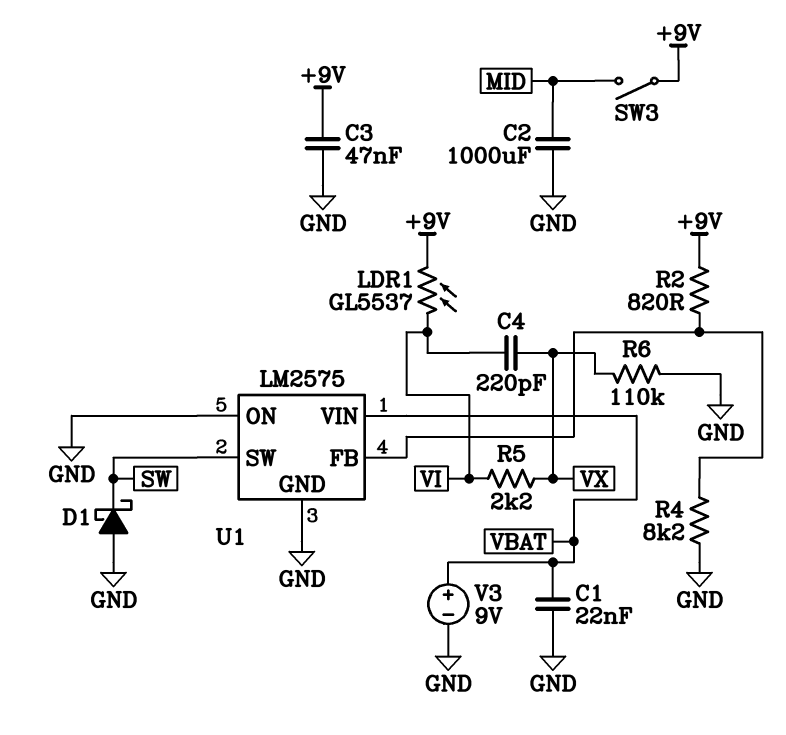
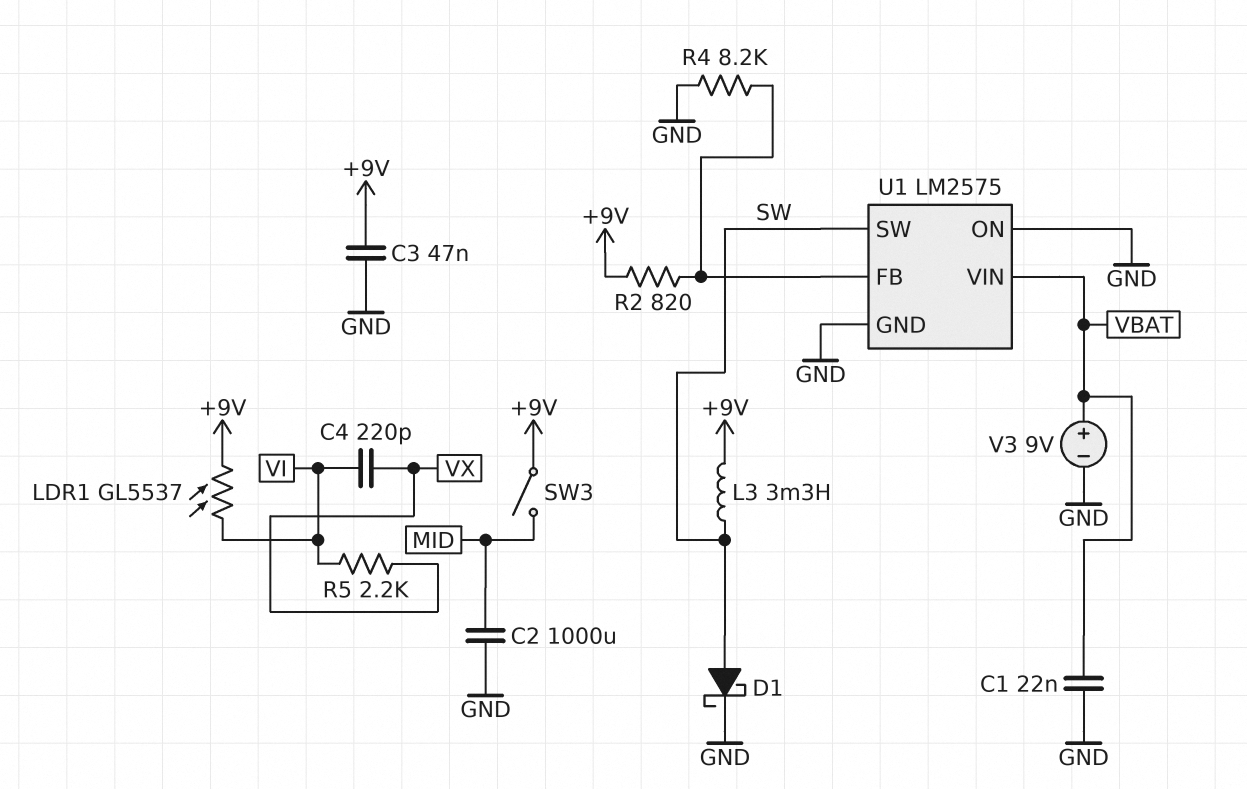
D1: schottky (A GND, K SW) -> schottky (A SW, K GND)
L3: none -> 3.3mH (+9V, SW)
R6: 110k (GND, VX) -> none

